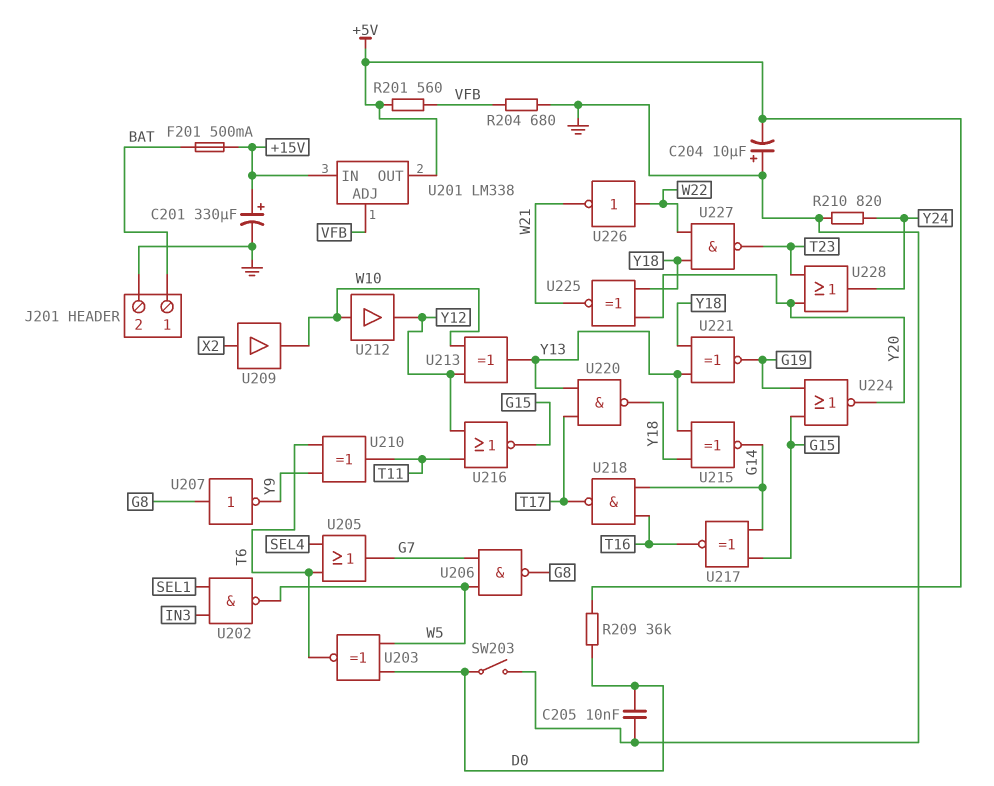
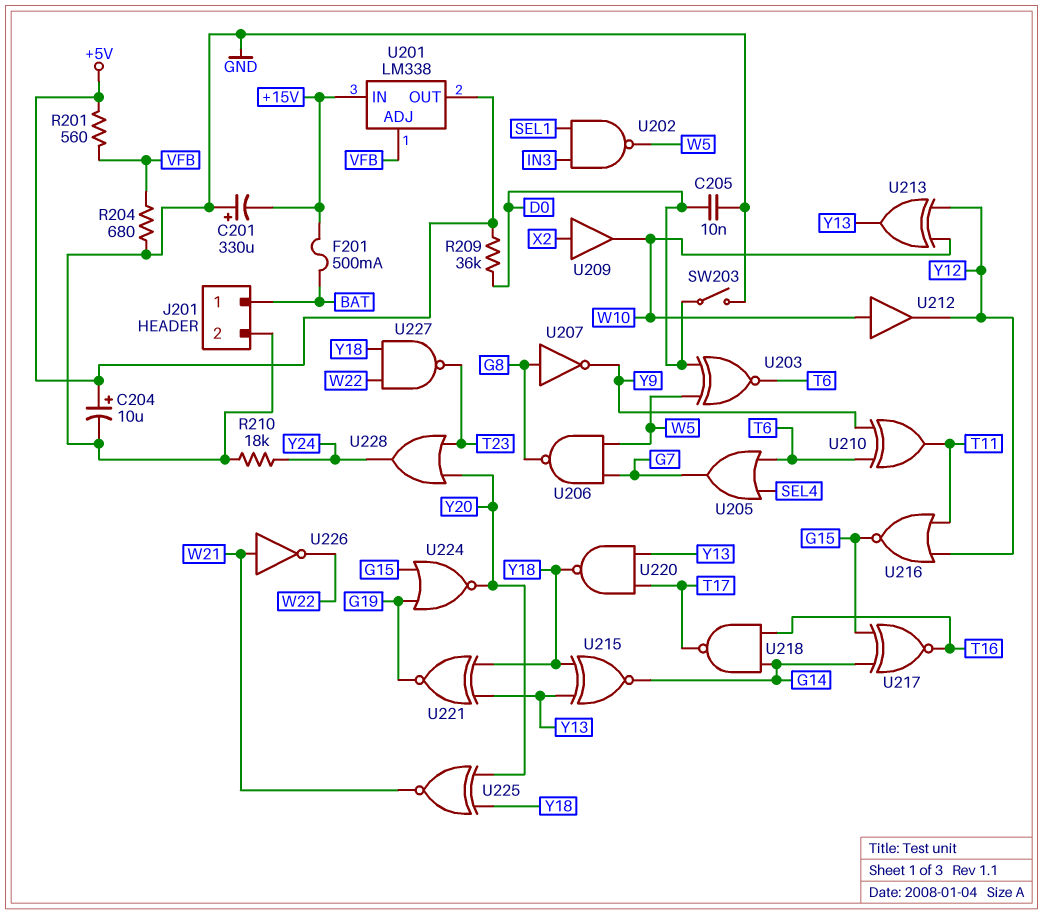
C201: 330uF (plus +15V, minus GND) -> 330uF (plus GND, minus +15V)
C204: 10uF (plus GND, minus +5V) -> 10uF (plus +5V, minus GND)
R210: 820 (GND, Y24) -> 18k (GND, Y24)
U226: NOT (in W22, out W21) -> NOT (in W21, out W22)

